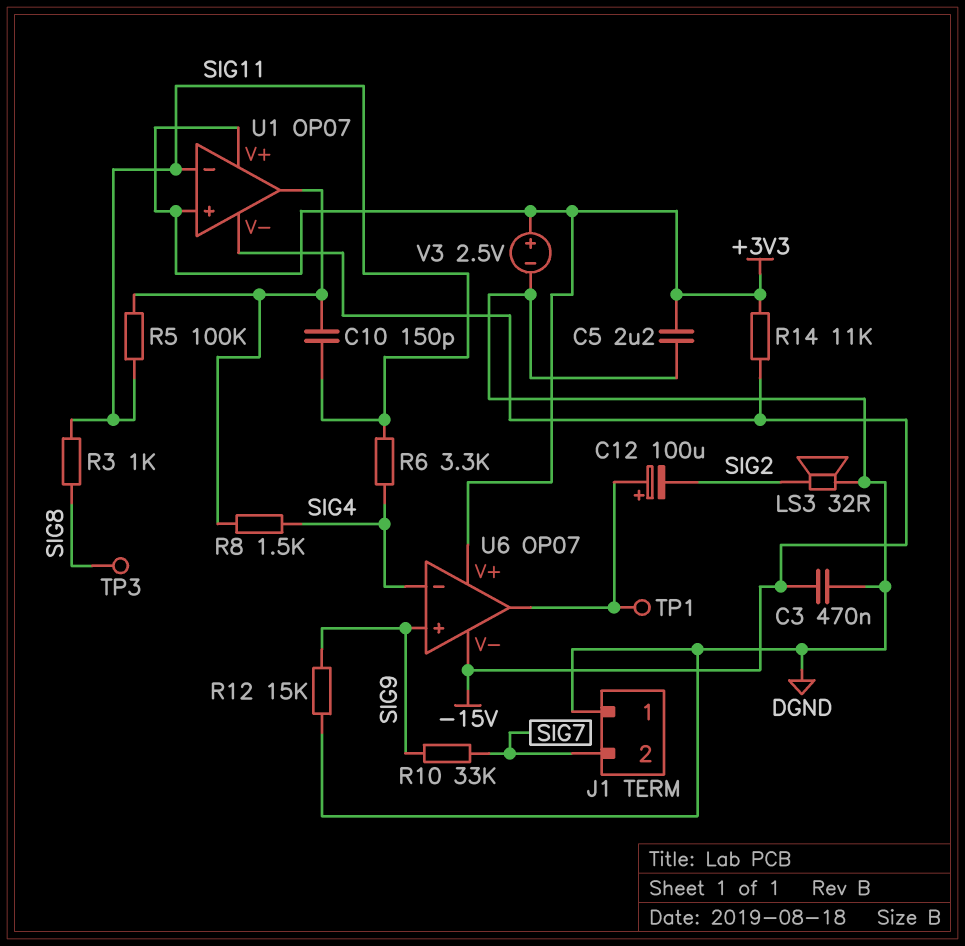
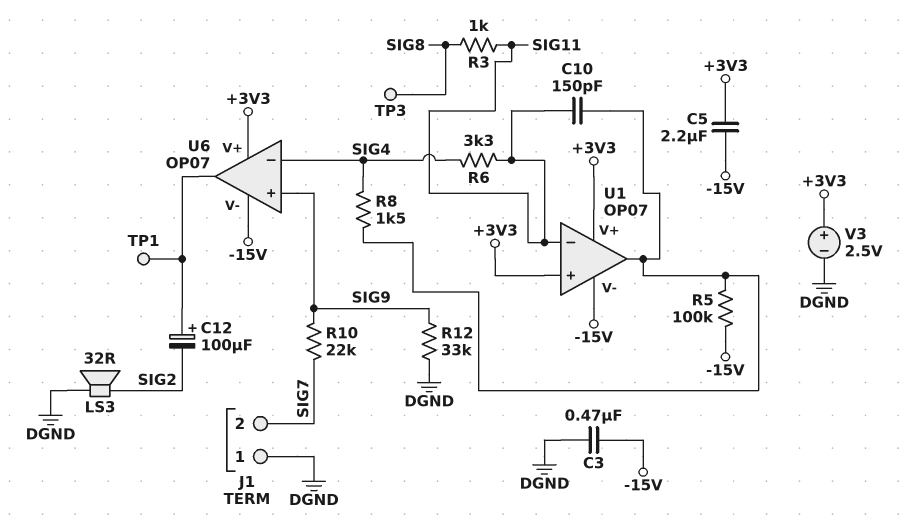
C5: 2.2uF (+3V3, DGND) -> 2.2uF (+3V3, -15V)
R5: 100k (SIG11, U1/out) -> 100k (-15V, U1/out)
R10: 33k (SIG7, SIG9) -> 22k (SIG7, SIG9)
R12: 15k (DGND, SIG9) -> 33k (DGND, SIG9)
R14: 11k (+3V3, -15V) -> none

